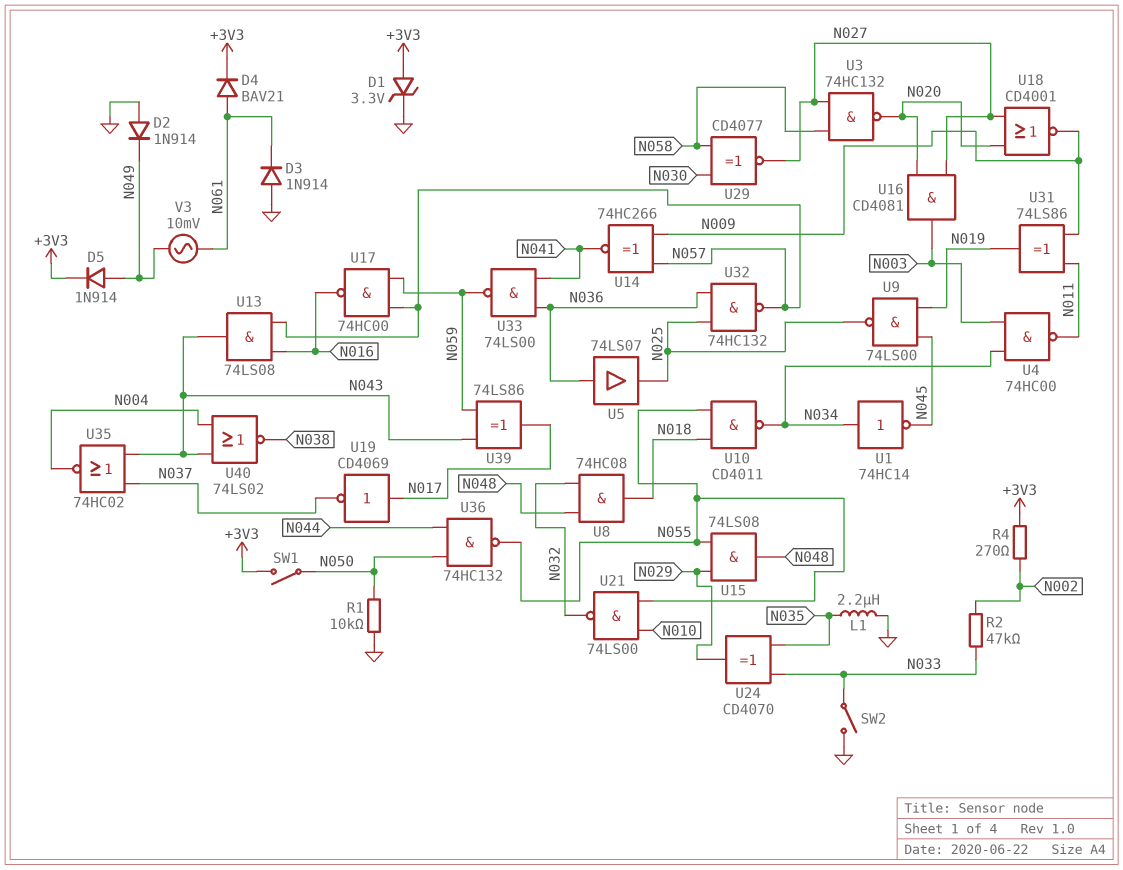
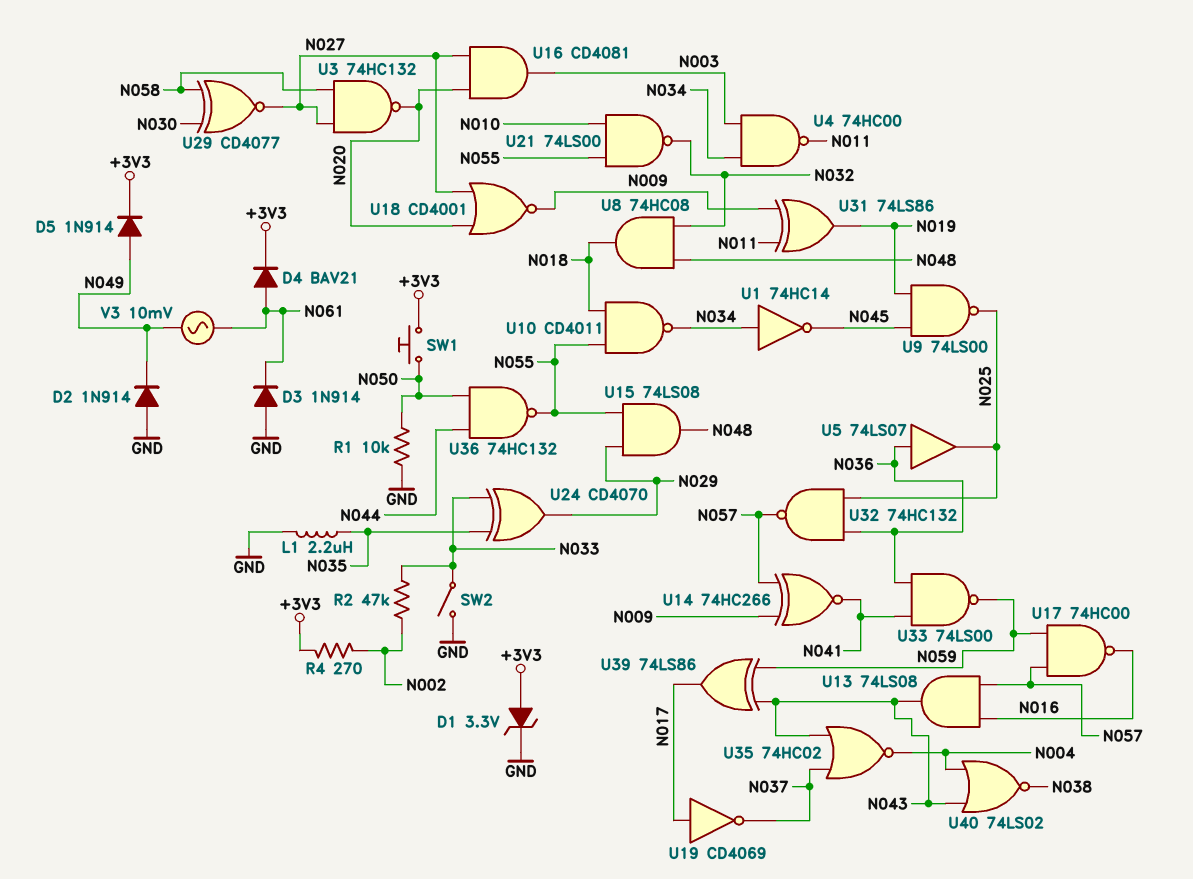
SW1: switch (+3V3, N050) -> button (+3V3, N050)

